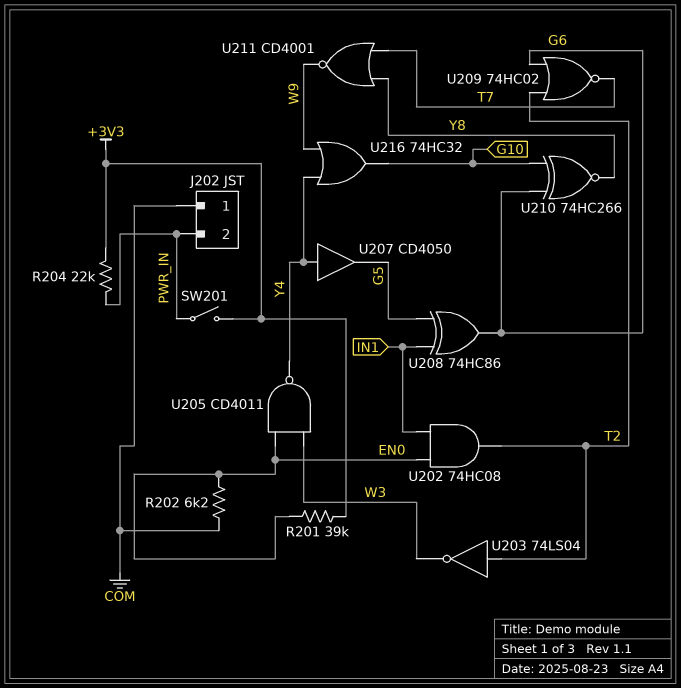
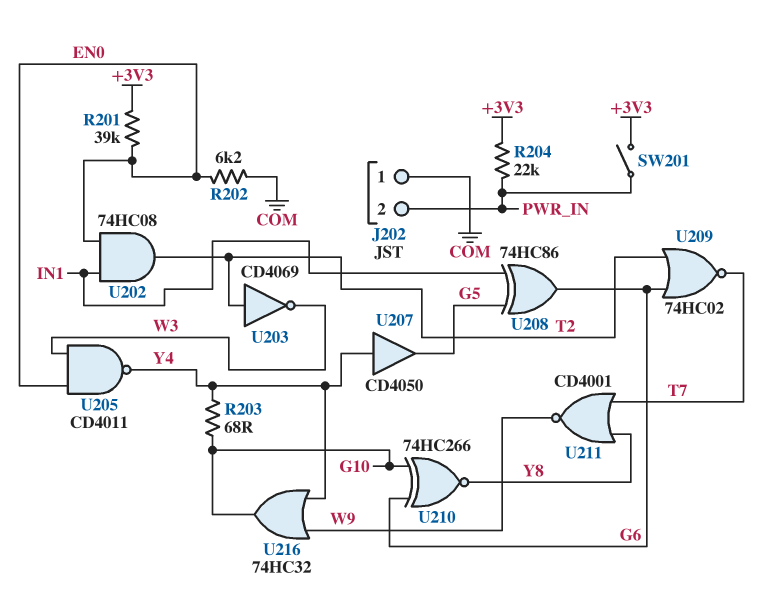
R203: none -> 68 (G10, Y4)
U203: NOT 74LS04 (in T2, out W3) -> NOT CD4069 (in T2, out W3)

